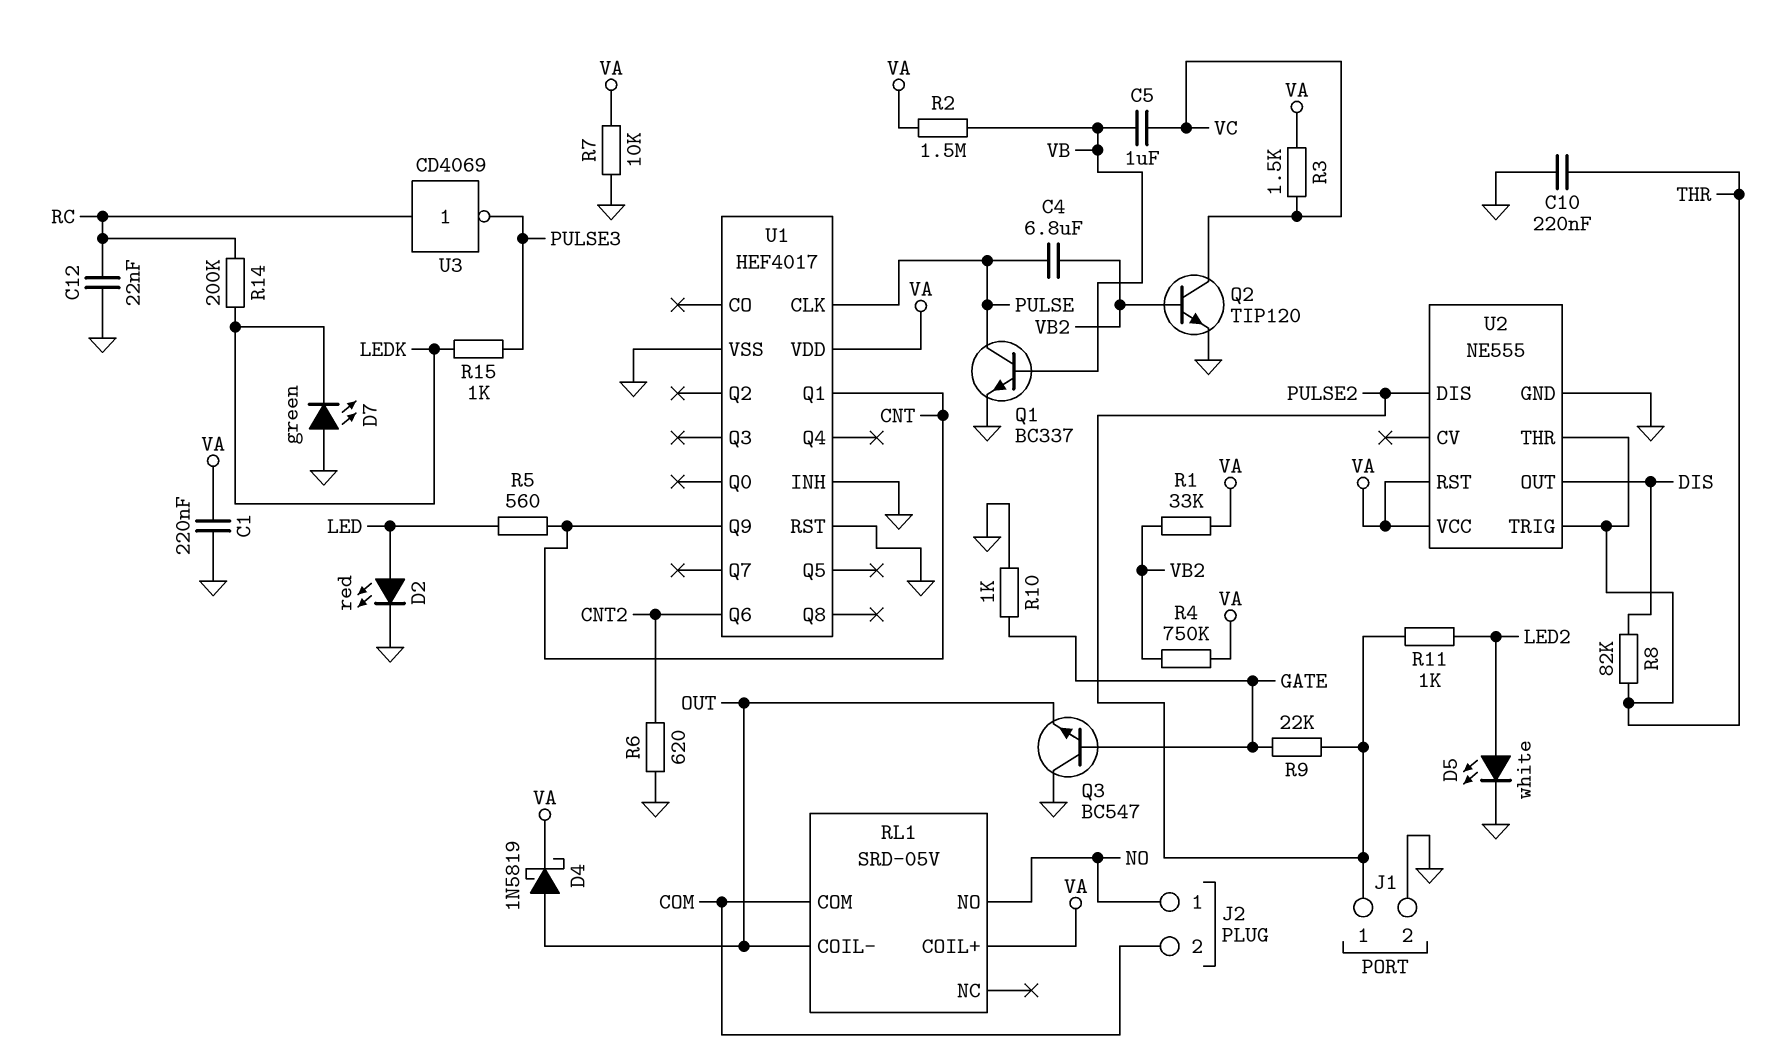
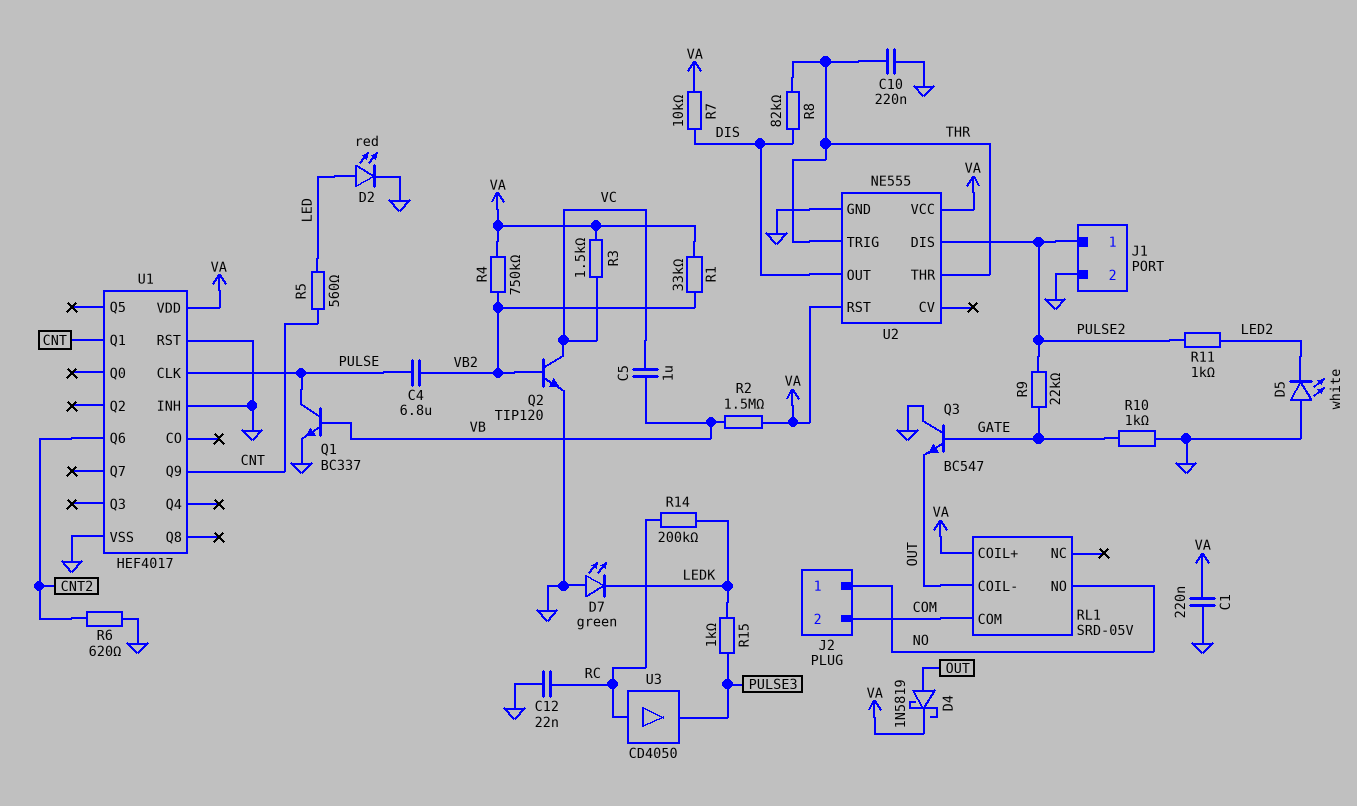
D5: LED white (A LED2, K GND) -> LED white (A GND, K LED2)
R7: 10k (GND, VA) -> 10k (DIS, VA)
U3: NOT CD4069 (in RC, out PULSE3) -> buffer CD4050 (in RC, out PULSE3)

